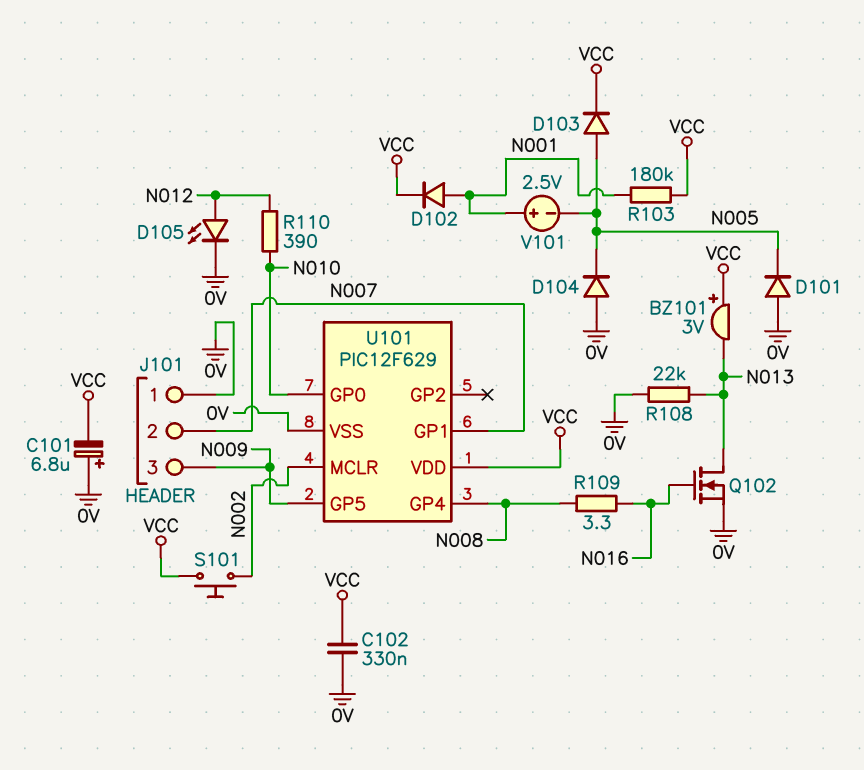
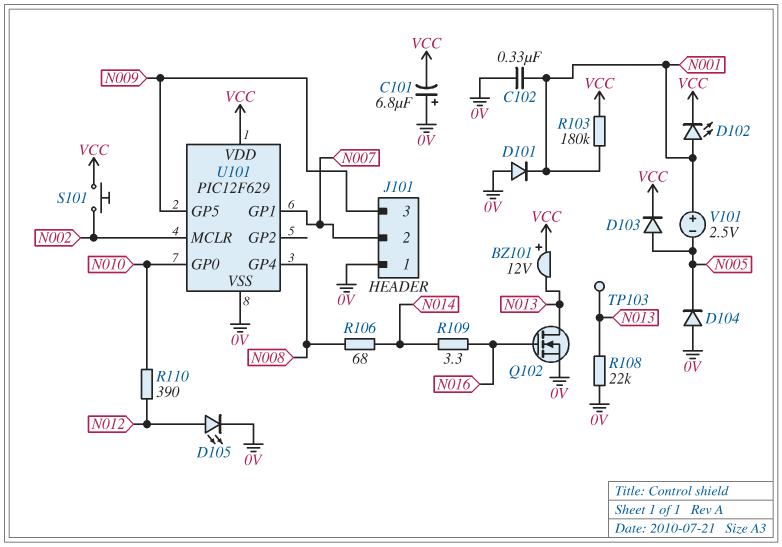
BZ101: buzzer 3V (plus VCC, minus N013) -> buzzer 12V (plus VCC, minus N013)
C102: 330nF (0V, VCC) -> 330nF (0V, N001)
D101: diode (A 0V, K N005) -> diode (A 0V, K N001)
D102: diode (A N001, K VCC) -> LED (A N001, K VCC)
R106: none -> 68 (N008, N014)
R109: 3.3 (N008, N016) -> 3.3 (N014, N016)
TP103: none -> test point (N013)

